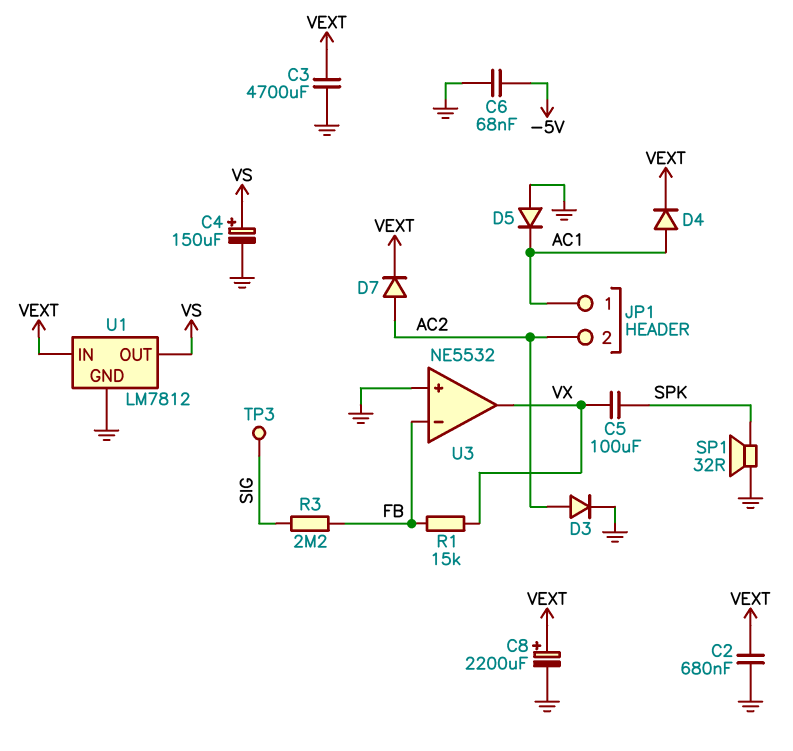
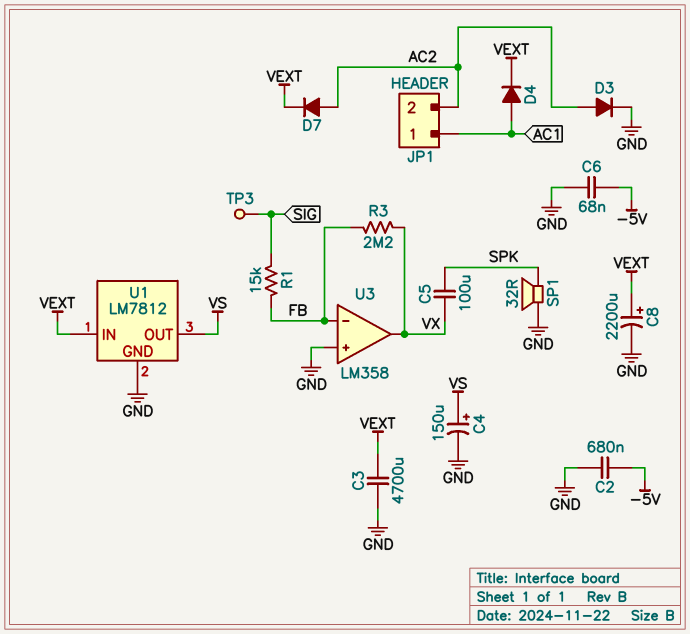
C2: 680nF (GND, VEXT) -> 680nF (-5V, GND)
D5: diode (A GND, K AC1) -> none
R1: 15k (FB, VX) -> 15k (FB, SIG)
R3: 2.2M (FB, SIG) -> 2.2M (FB, VX)
U3: NE5532 -> LM358

